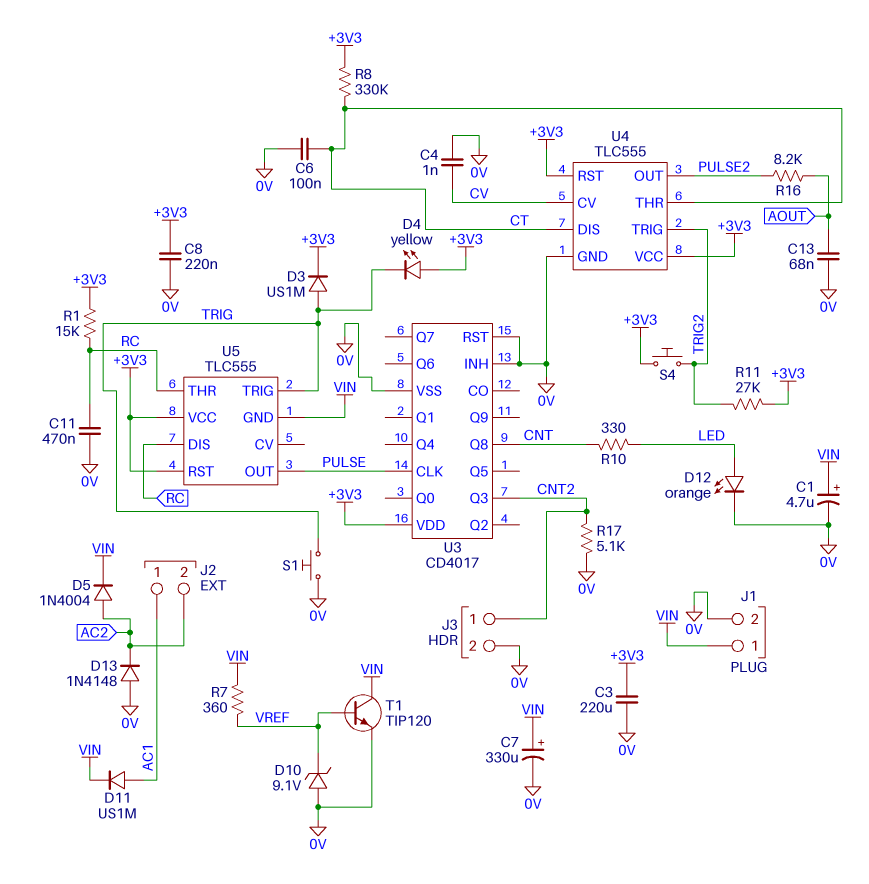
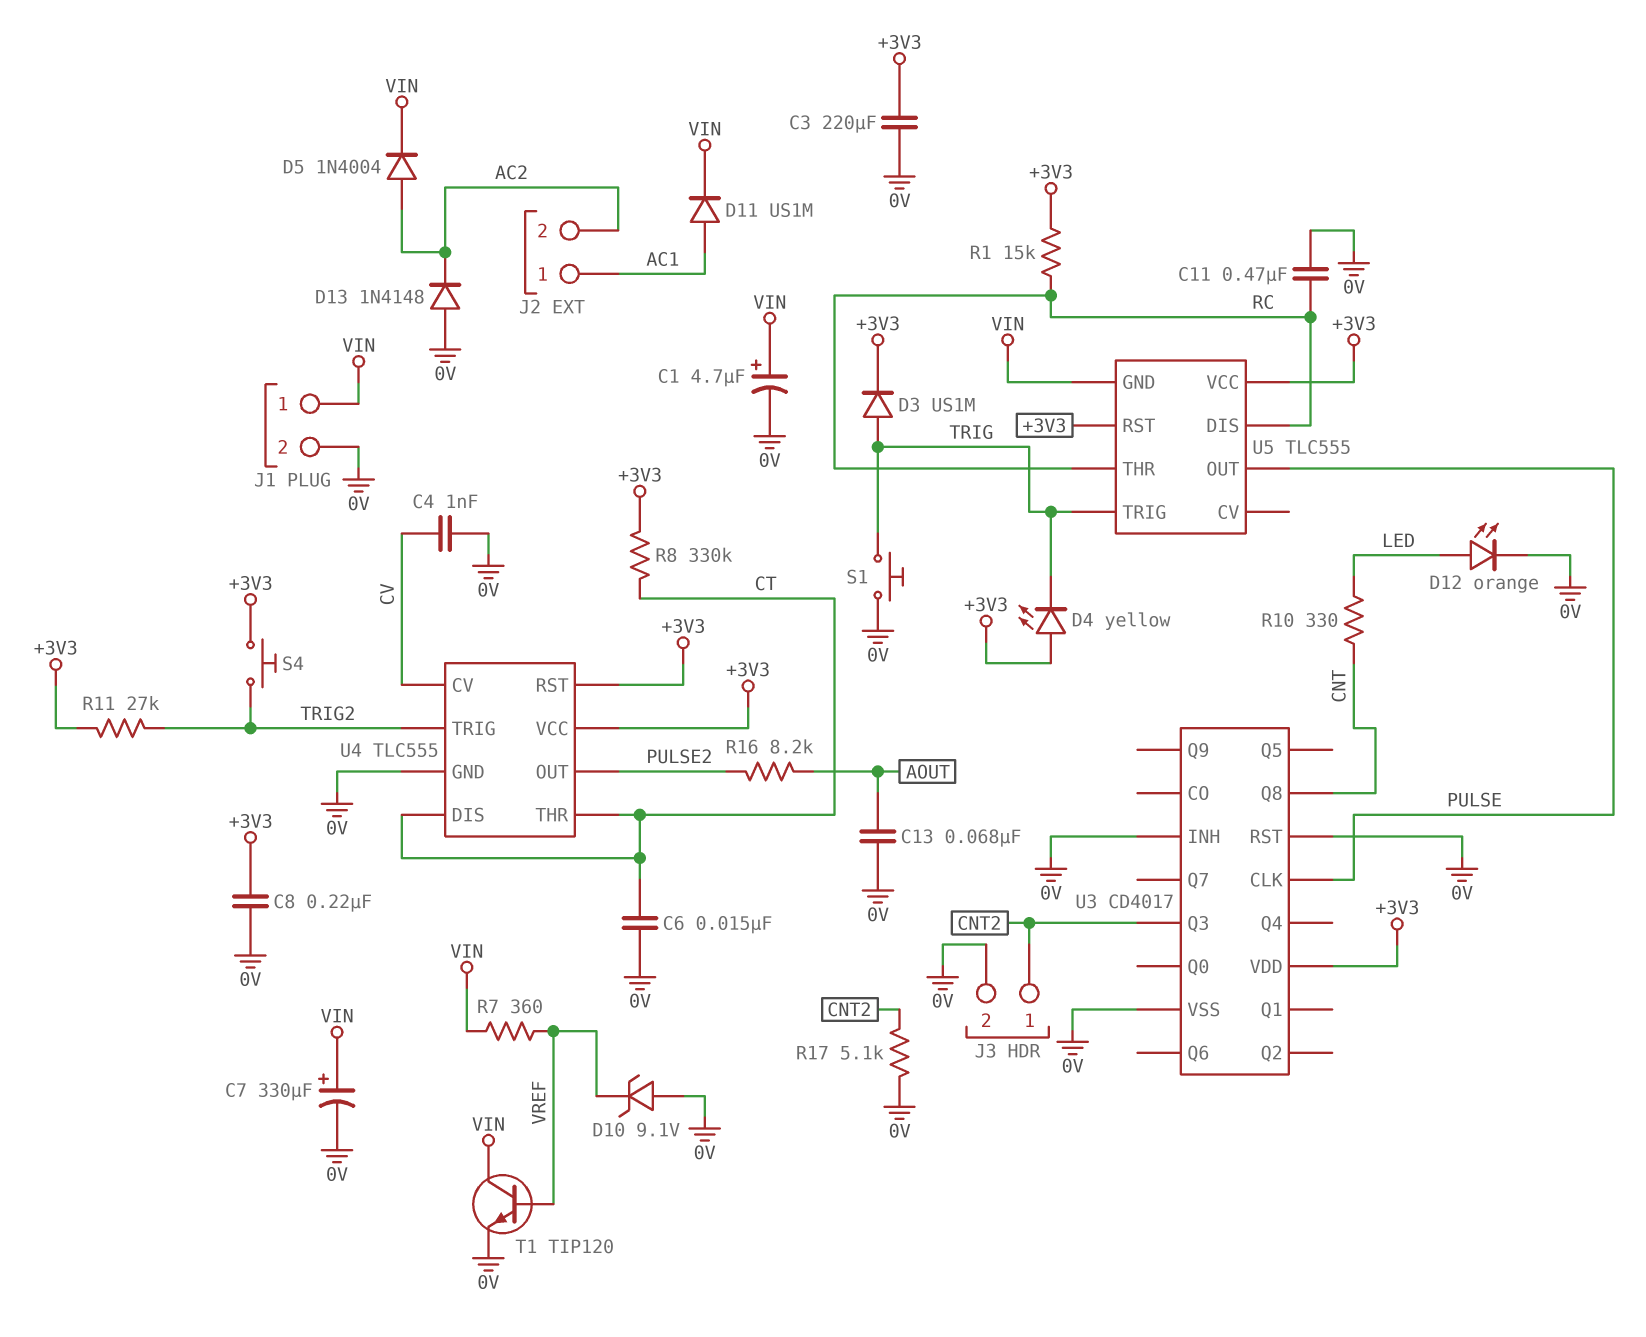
C6: 100nF (0V, CT) -> 15nF (0V, CT)

